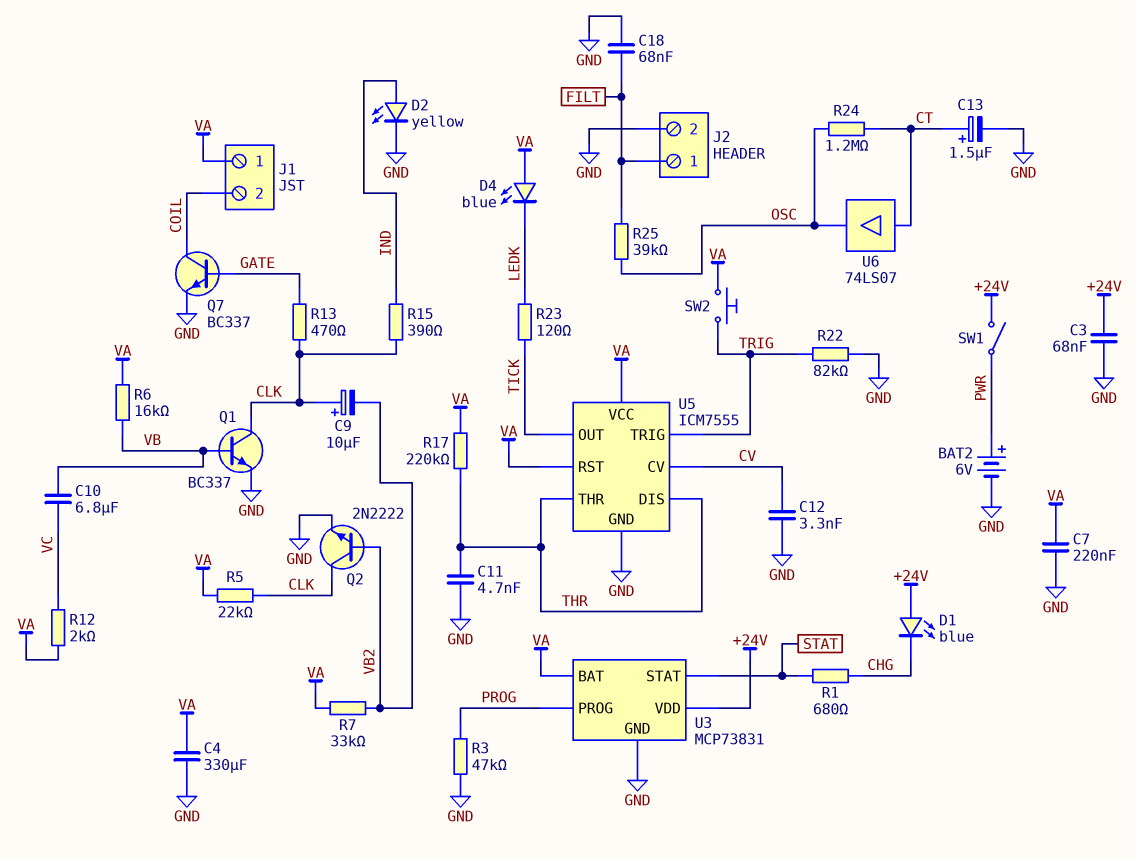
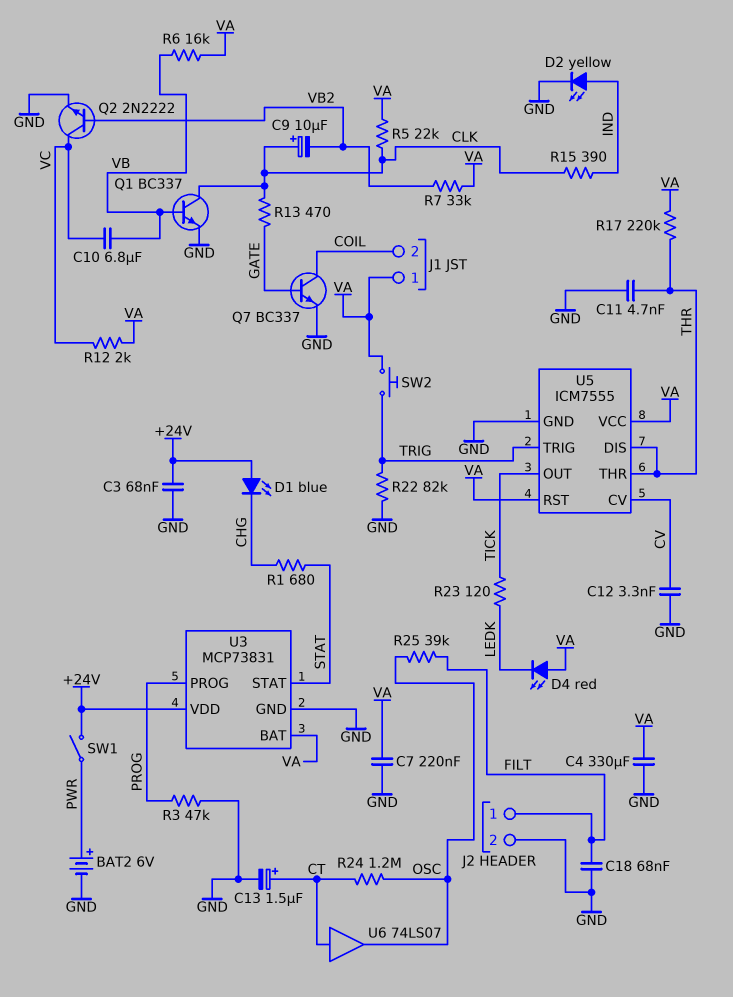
D4: LED blue (A VA, K LEDK) -> LED red (A VA, K LEDK)
Q2: NPN 2N2222 (B VB2, C CLK, E GND) -> NPN 2N2222 (B VB2, C VC, E GND)

